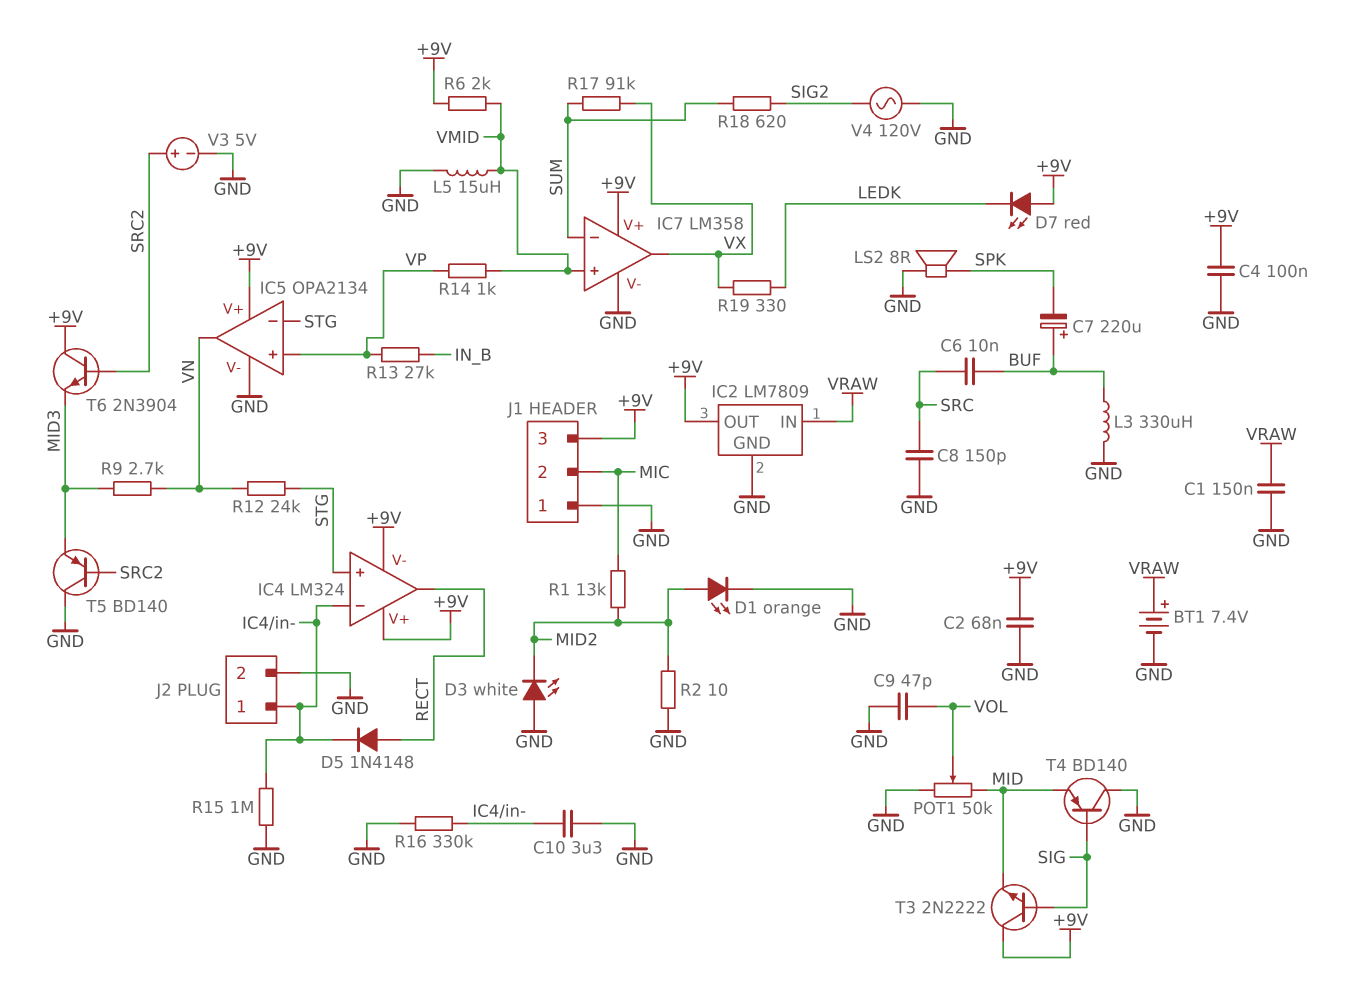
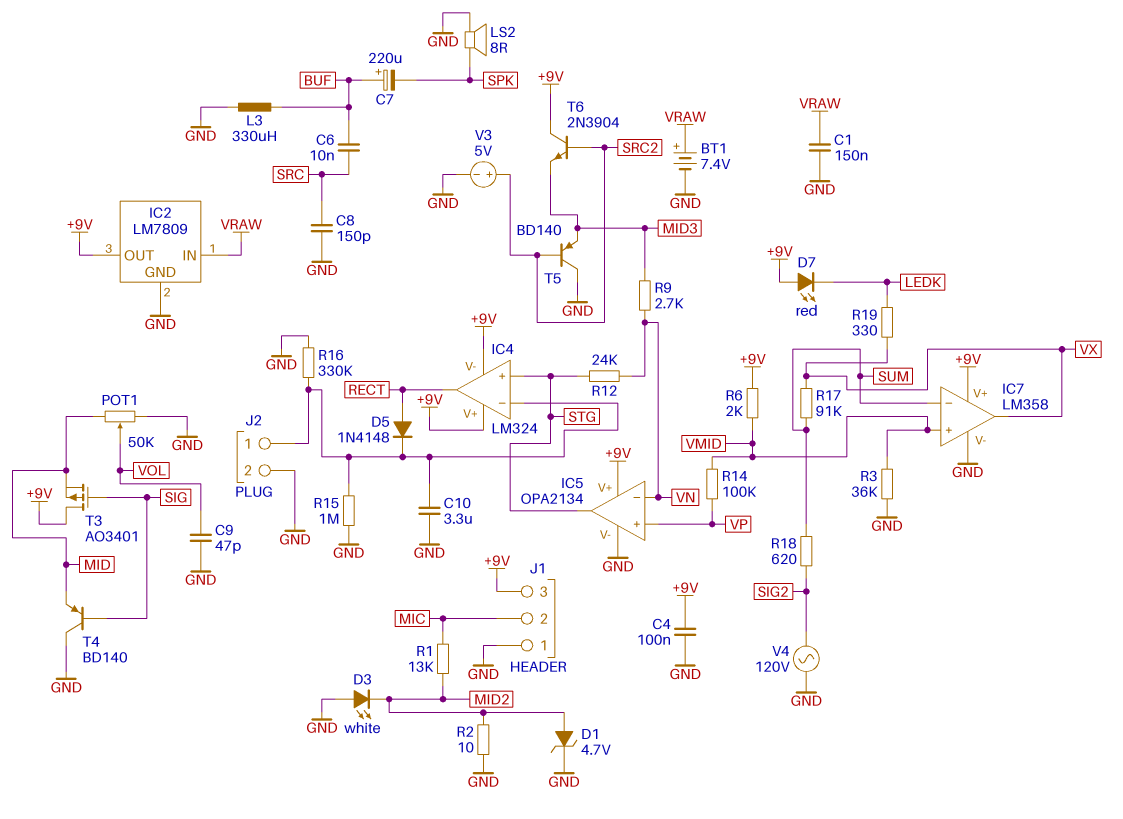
C2: 68nF (+9V, GND) -> none
D1: LED orange (A MID2, K GND) -> zener 4.7V (A MID2, K GND)
IC5 pin in-: STG -> VN
IC5 pin out: VN -> STG
L5: 15uH (GND, VMID) -> none
R3: none -> 36k (GND, VMID)
R13: 27k (IN_B, VP) -> none
R14: 1k (VMID, VP) -> 100k (VMID, VP)
T3: NPN 2N2222 (B SIG, C +9V, E MID) -> PMOS AO3401 (G SIG, D +9V, S MID)

